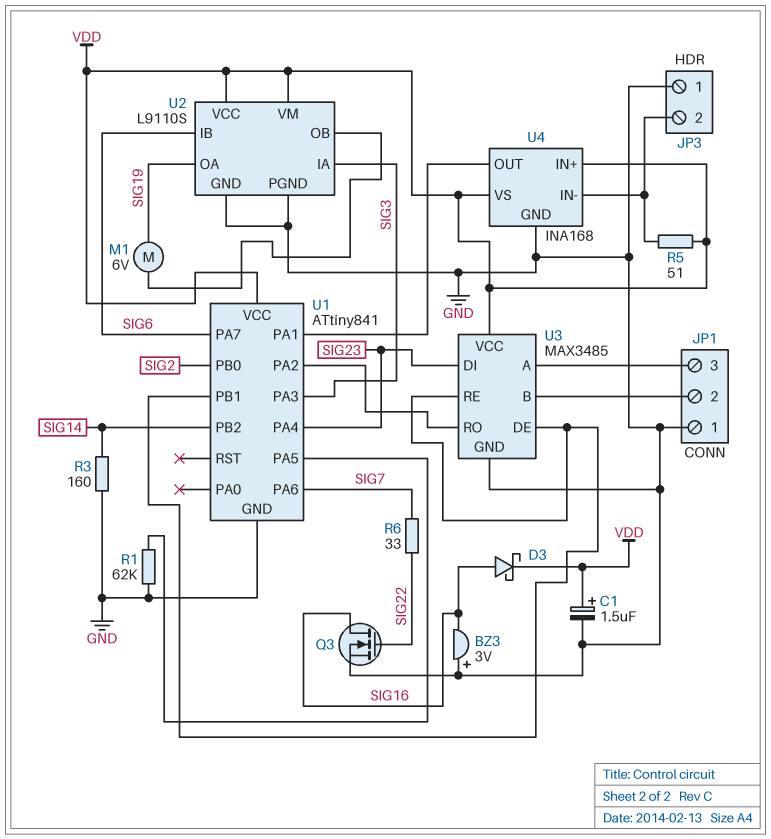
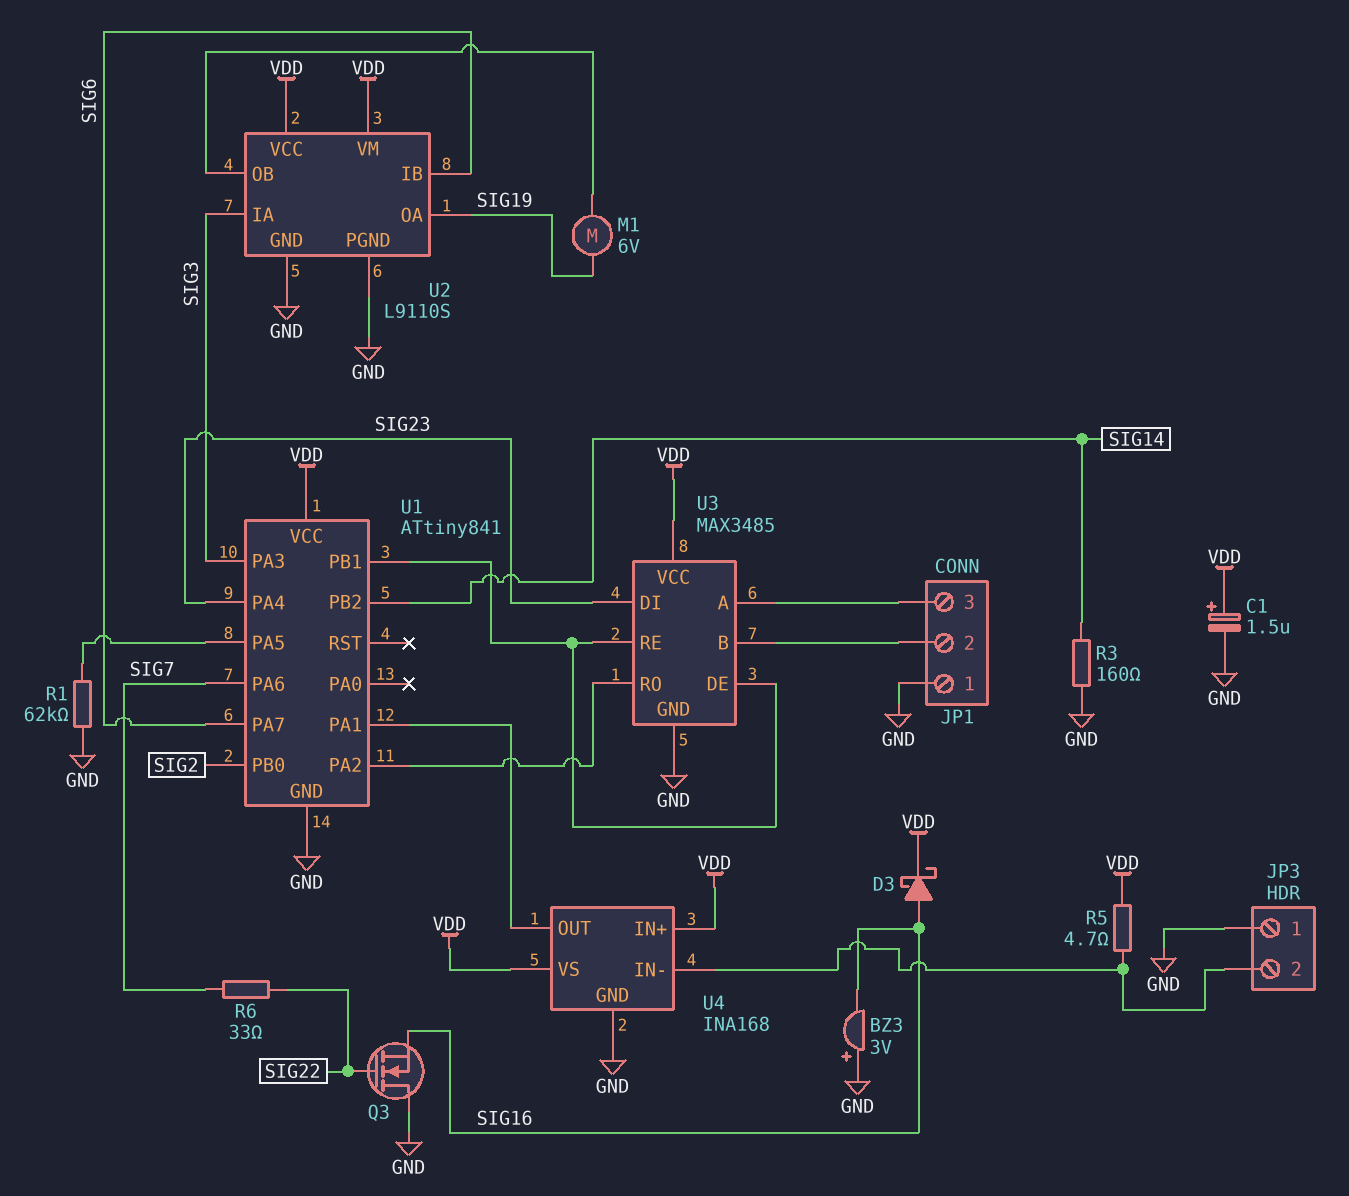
Q3: NMOS (G SIG22, D SIG16, S GND) -> NMOS (G SIG22, D GND, S SIG16)
R5: 51 (JP3/2, VDD) -> 4.7 (JP3/2, VDD)

